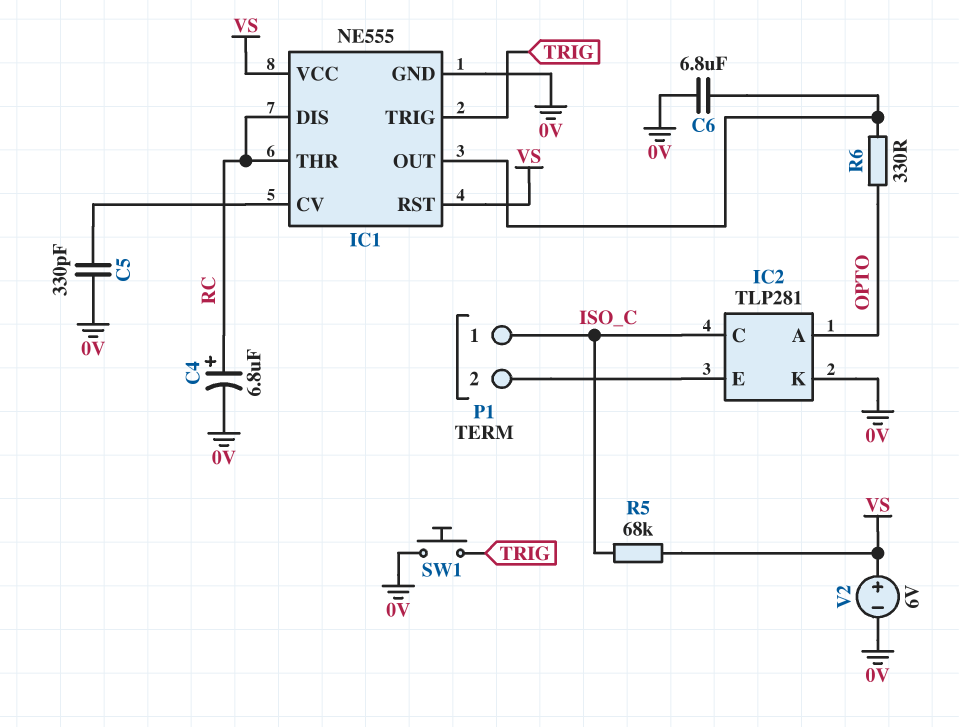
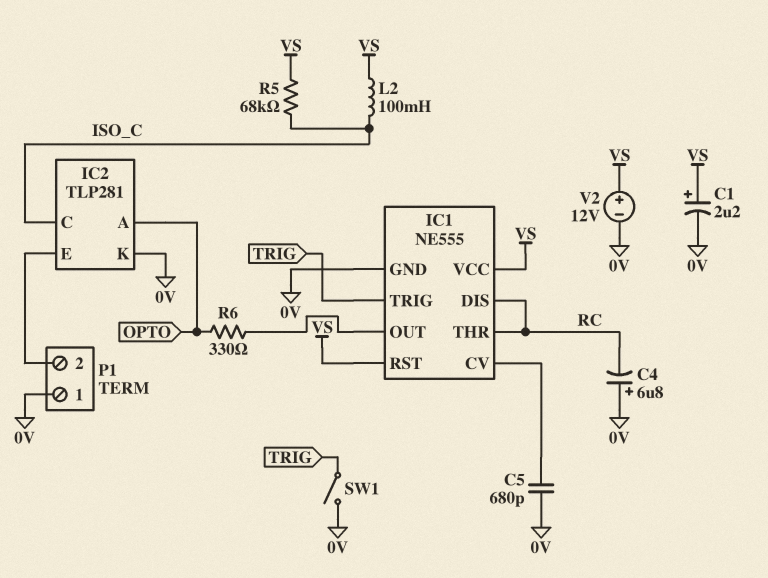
C1: none -> 2.2uF (plus VS, minus 0V)
C4: 6.8uF (plus RC, minus 0V) -> 6.8uF (plus 0V, minus RC)
C5: 330pF (0V, IC1/CV) -> 680pF (0V, IC1/CV)
C6: 6.8uF (0V, IC1/OUT) -> none
L2: none -> 100mH (ISO_C, VS)
P1 pin 1: ISO_C -> 0V
SW1: button (0V, TRIG) -> switch (0V, TRIG)
V2: 6V (plus VS, minus 0V) -> 12V (plus VS, minus 0V)

